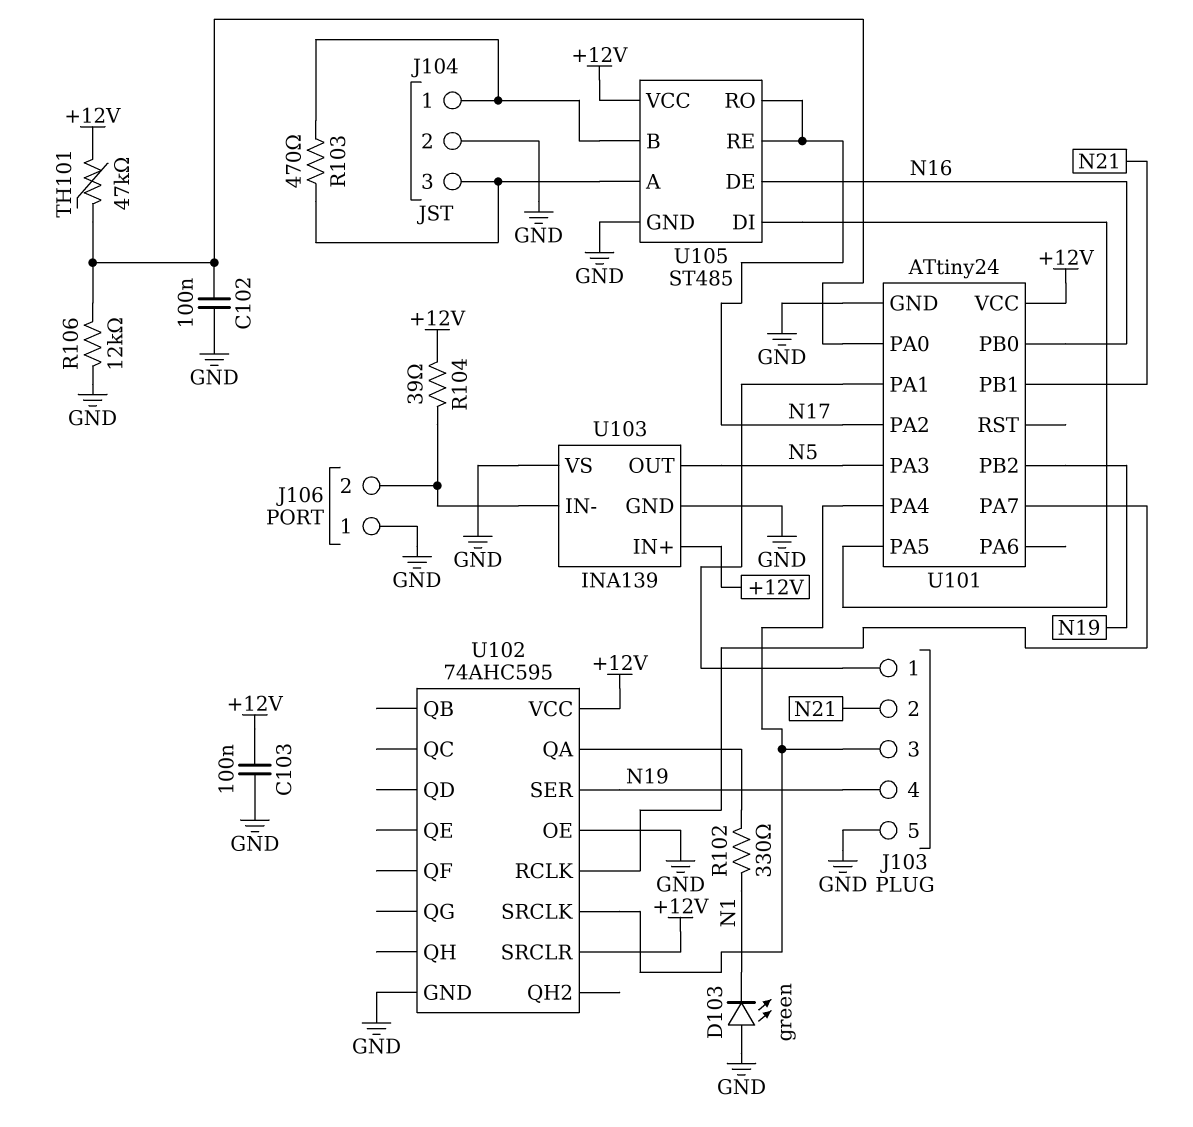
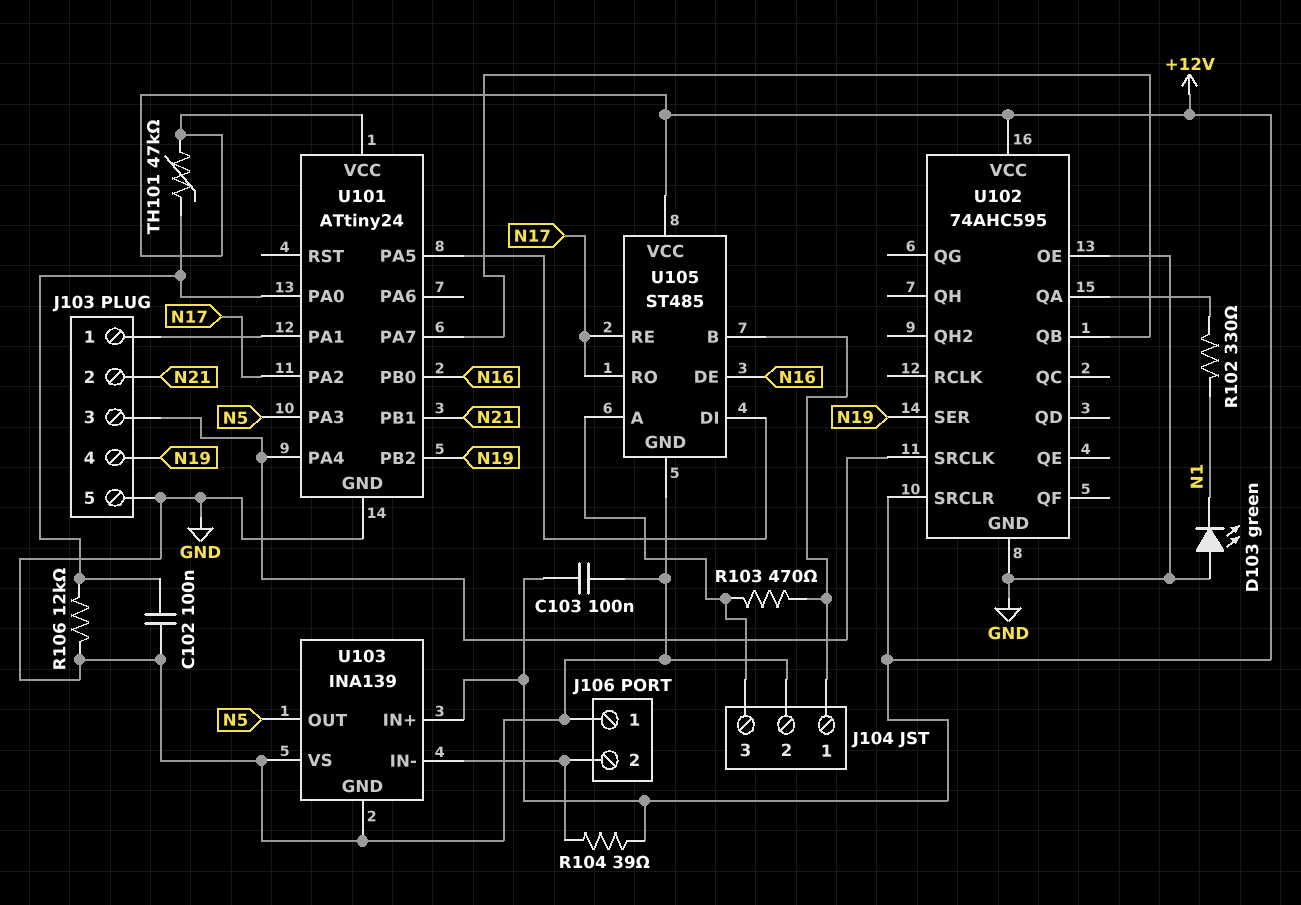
U102 pin QB: none -> U101/PA7
U102 pin RCLK: U101/PA7 -> none

